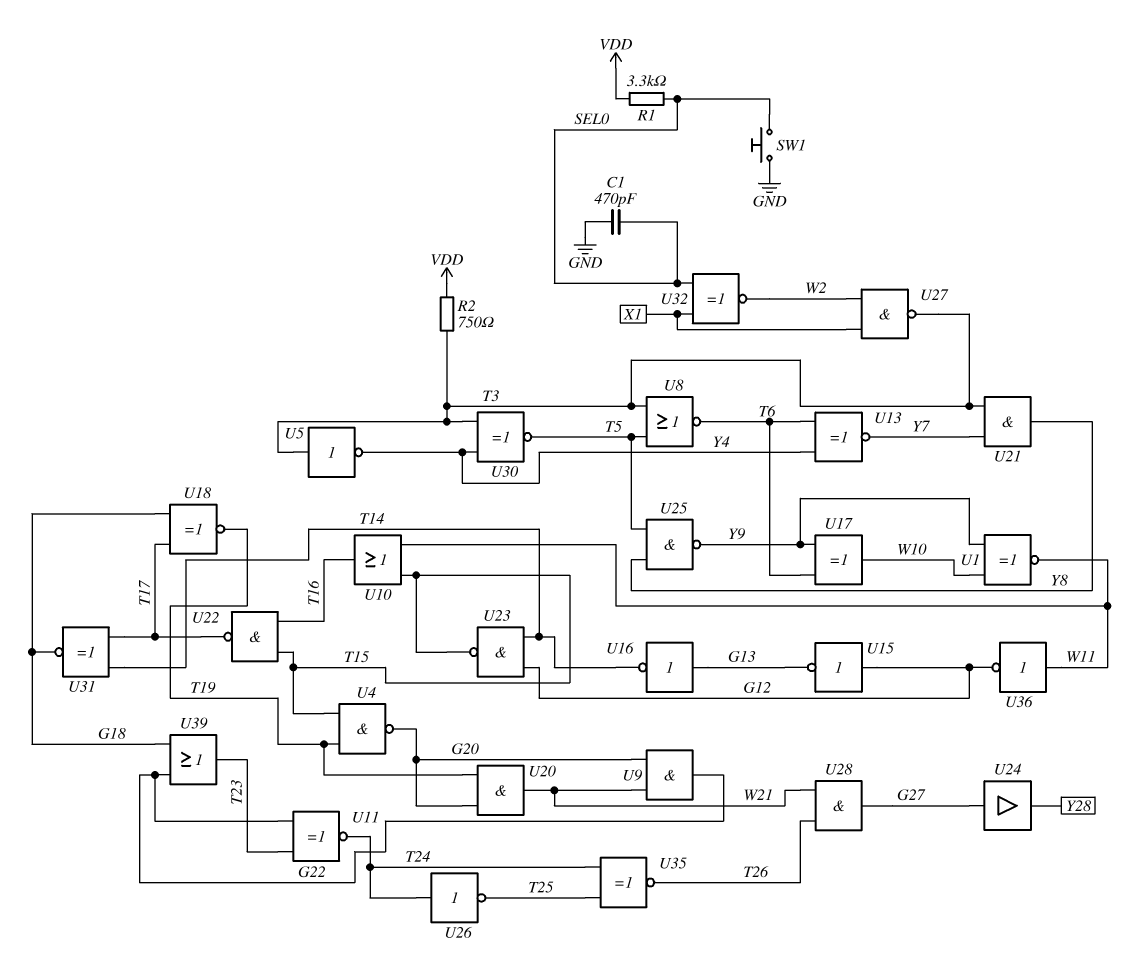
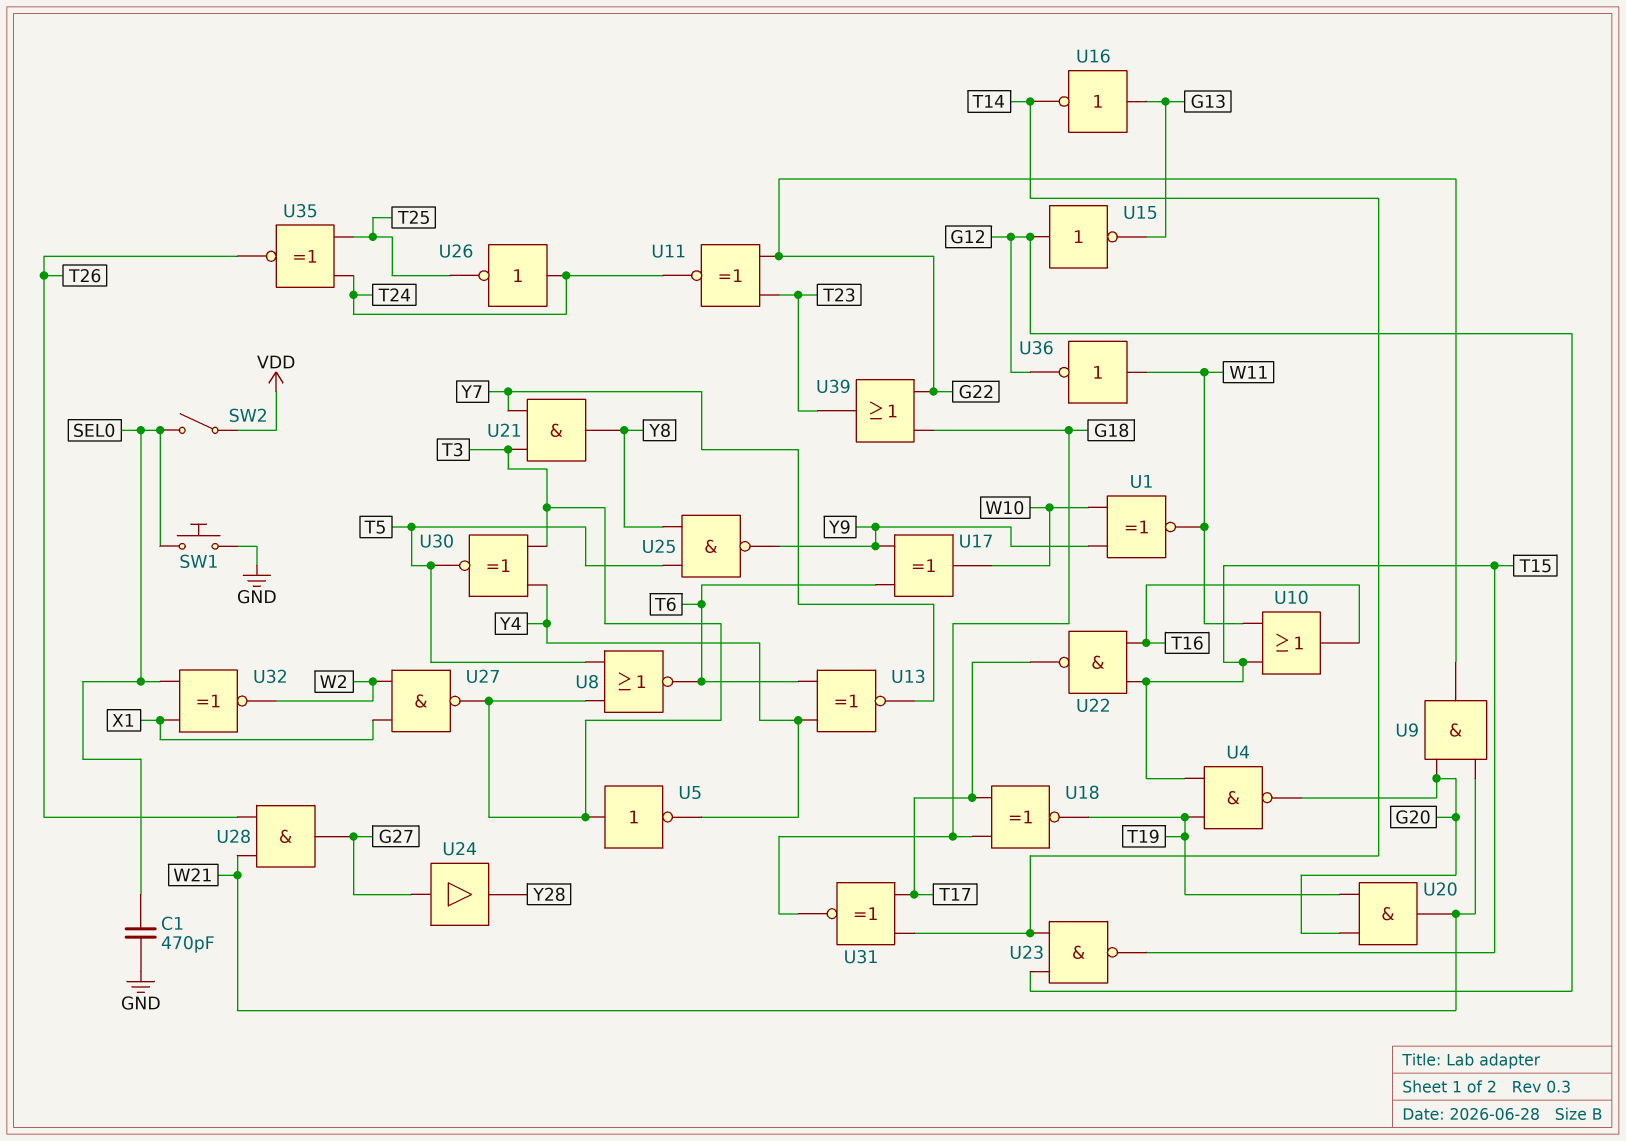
R1: 3.3k (SEL0, VDD) -> none
R2: 750 (T3, VDD) -> none
SW2: none -> switch (SEL0, VDD)

